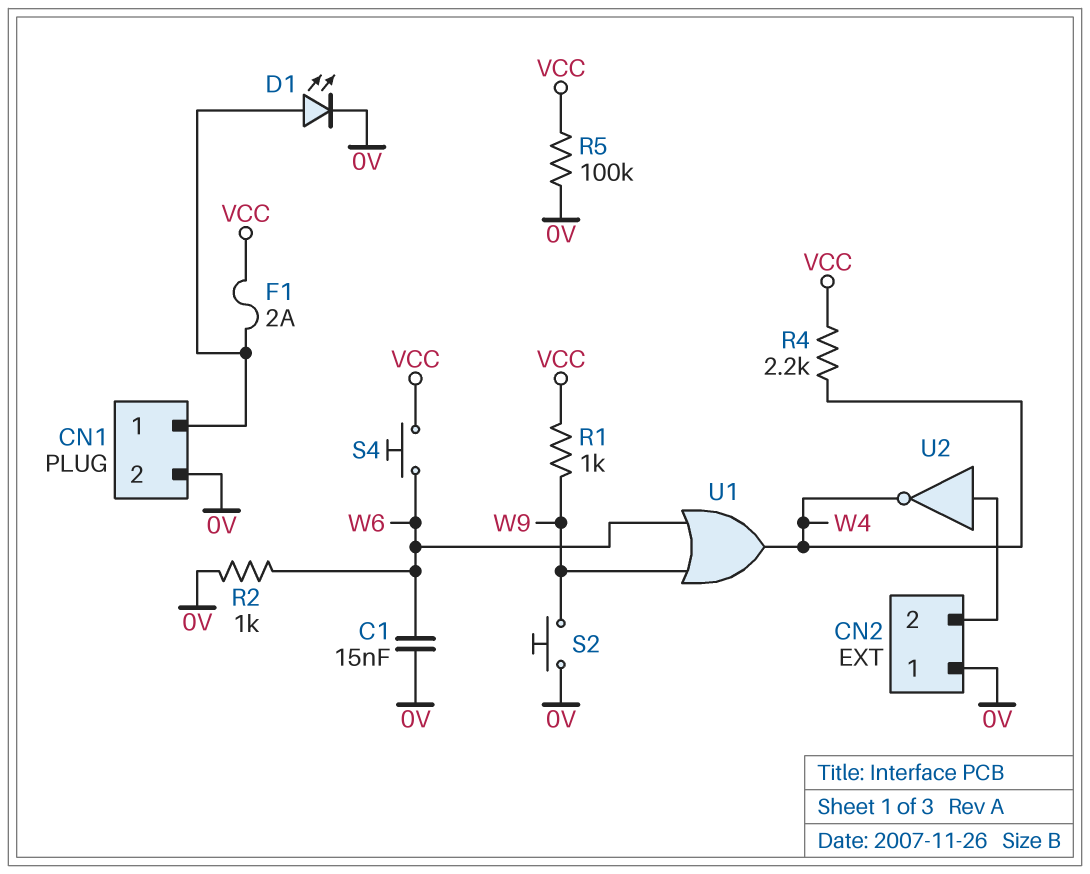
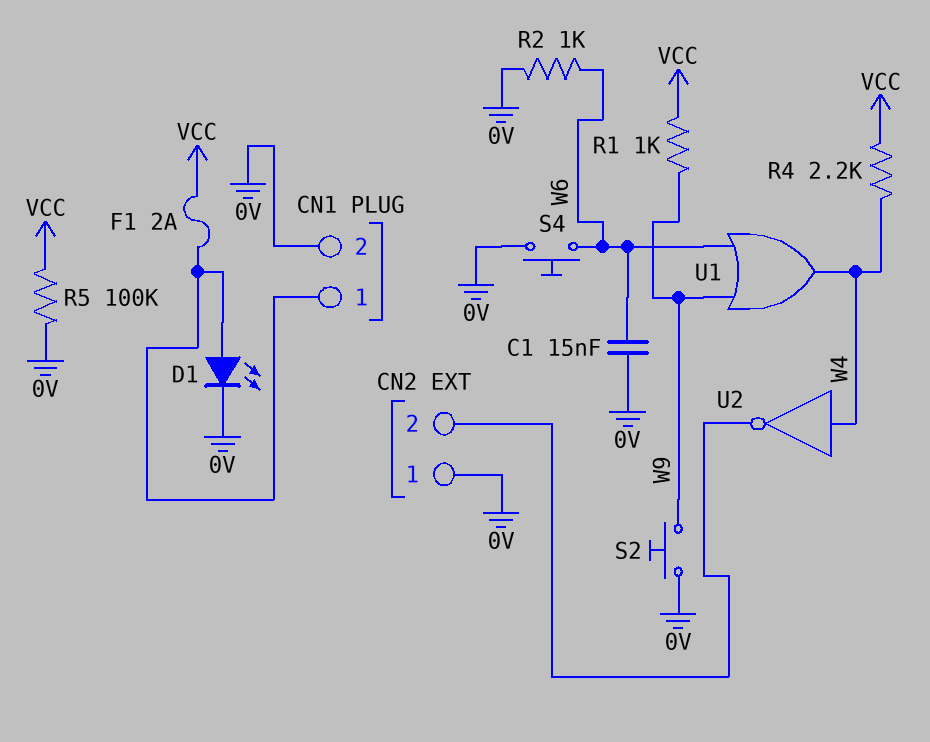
S4: button (VCC, W6) -> button (0V, W6)
U2: NOT (in CN2/2, out W4) -> NOT (in W4, out CN2/2)

